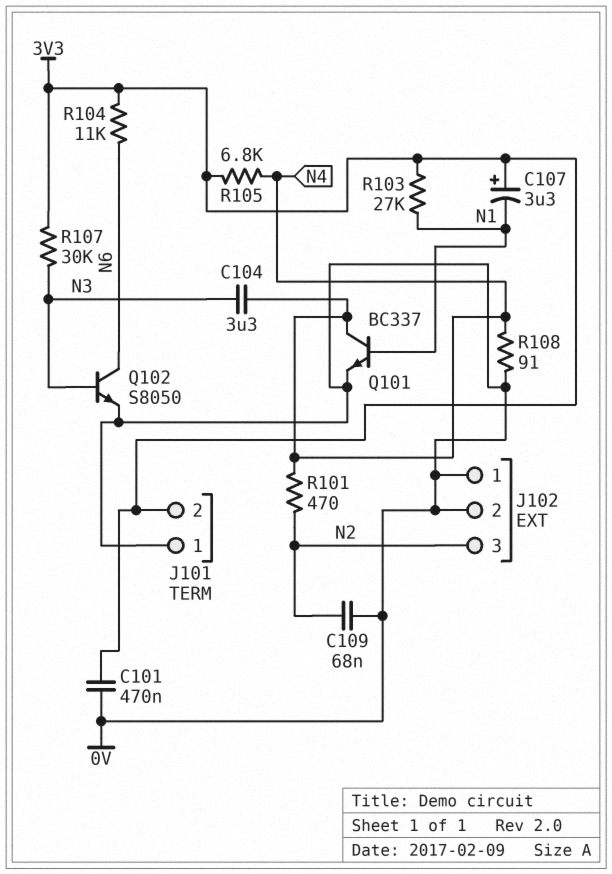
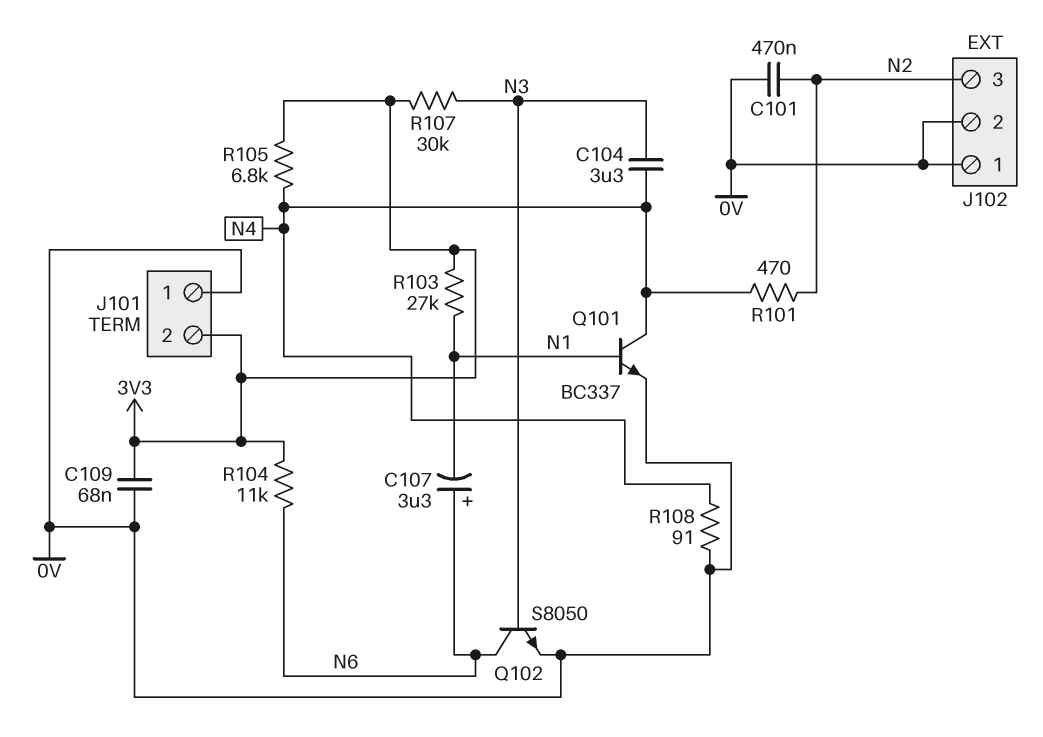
C101: 470nF (0V, 3V3) -> 470nF (0V, N2)
C107: 3.3uF (plus 3V3, minus N1) -> 3.3uF (plus N6, minus N1)
C109: 68nF (0V, N2) -> 68nF (0V, 3V3)

